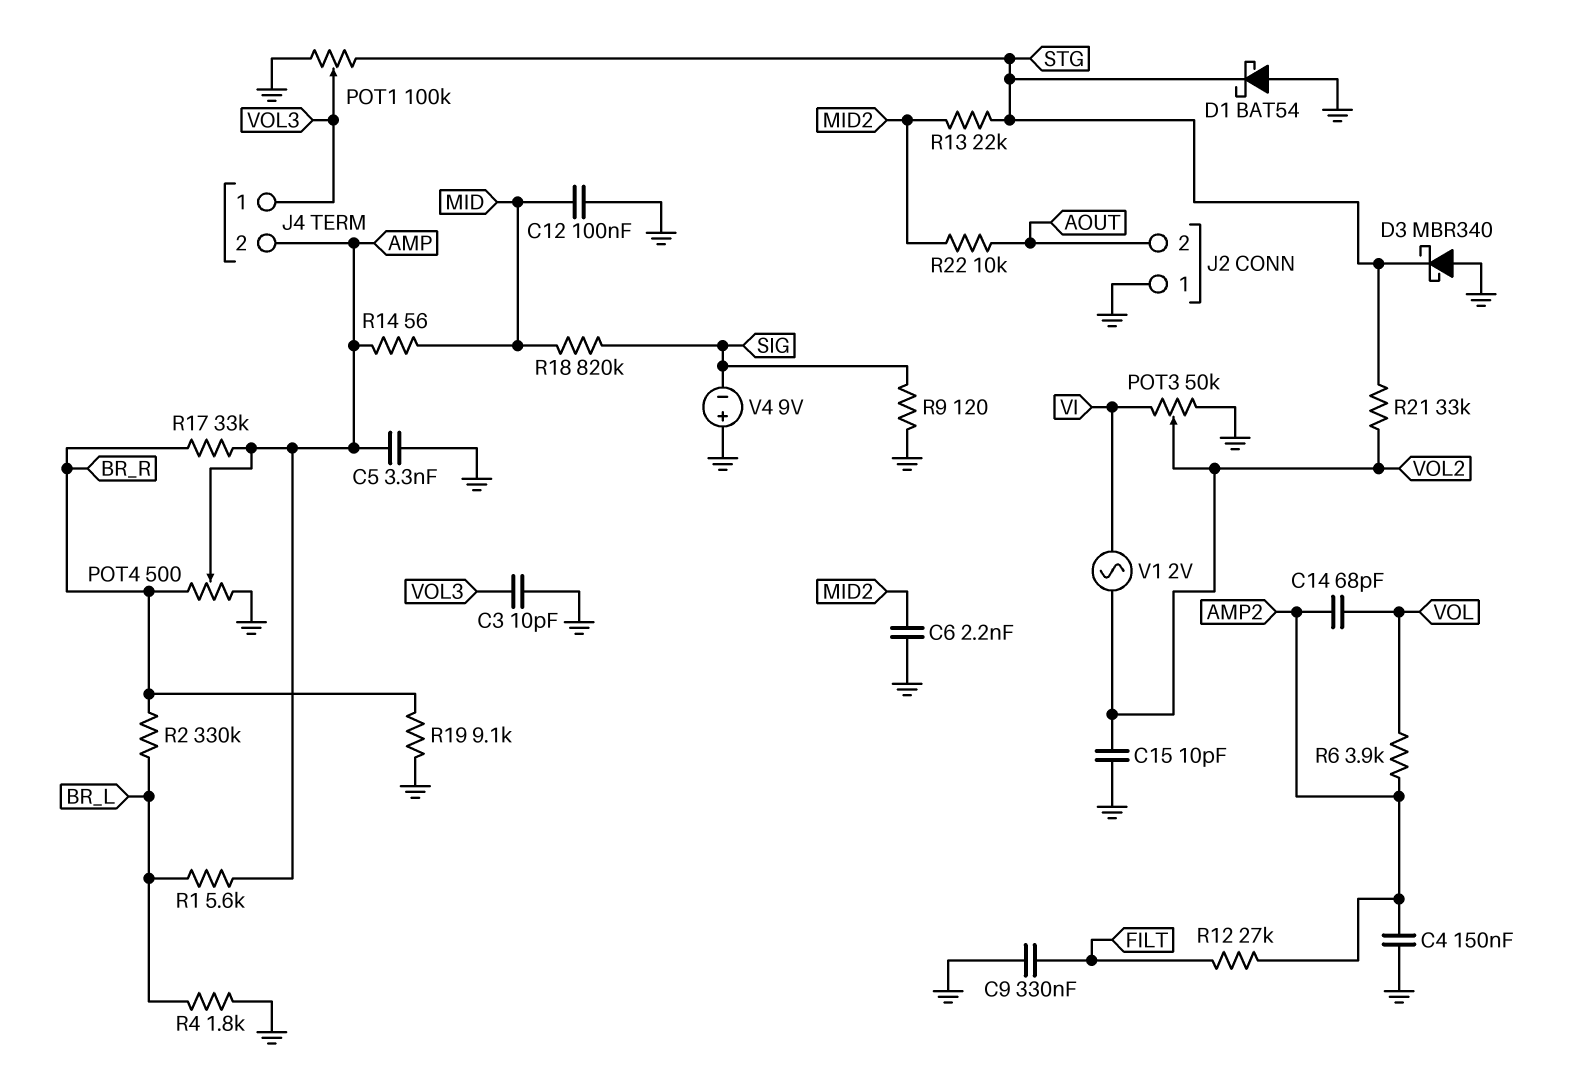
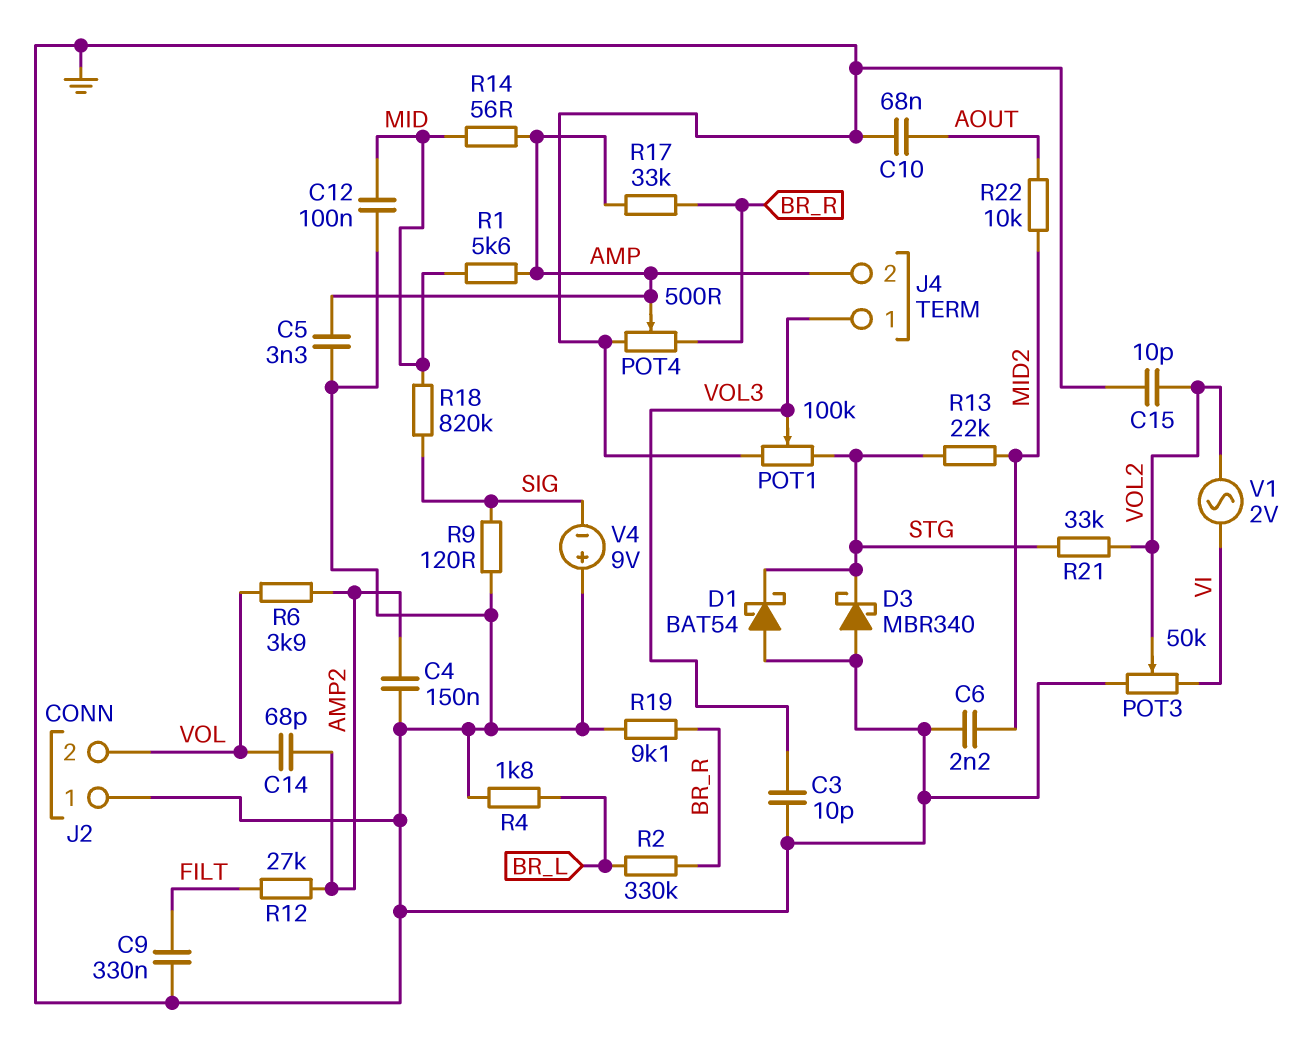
C10: none -> 68nF (AOUT, GND)
J2 pin 2: AOUT -> VOL
R1: 5.6k (AMP, BR_L) -> 5.6k (AMP, MID)

